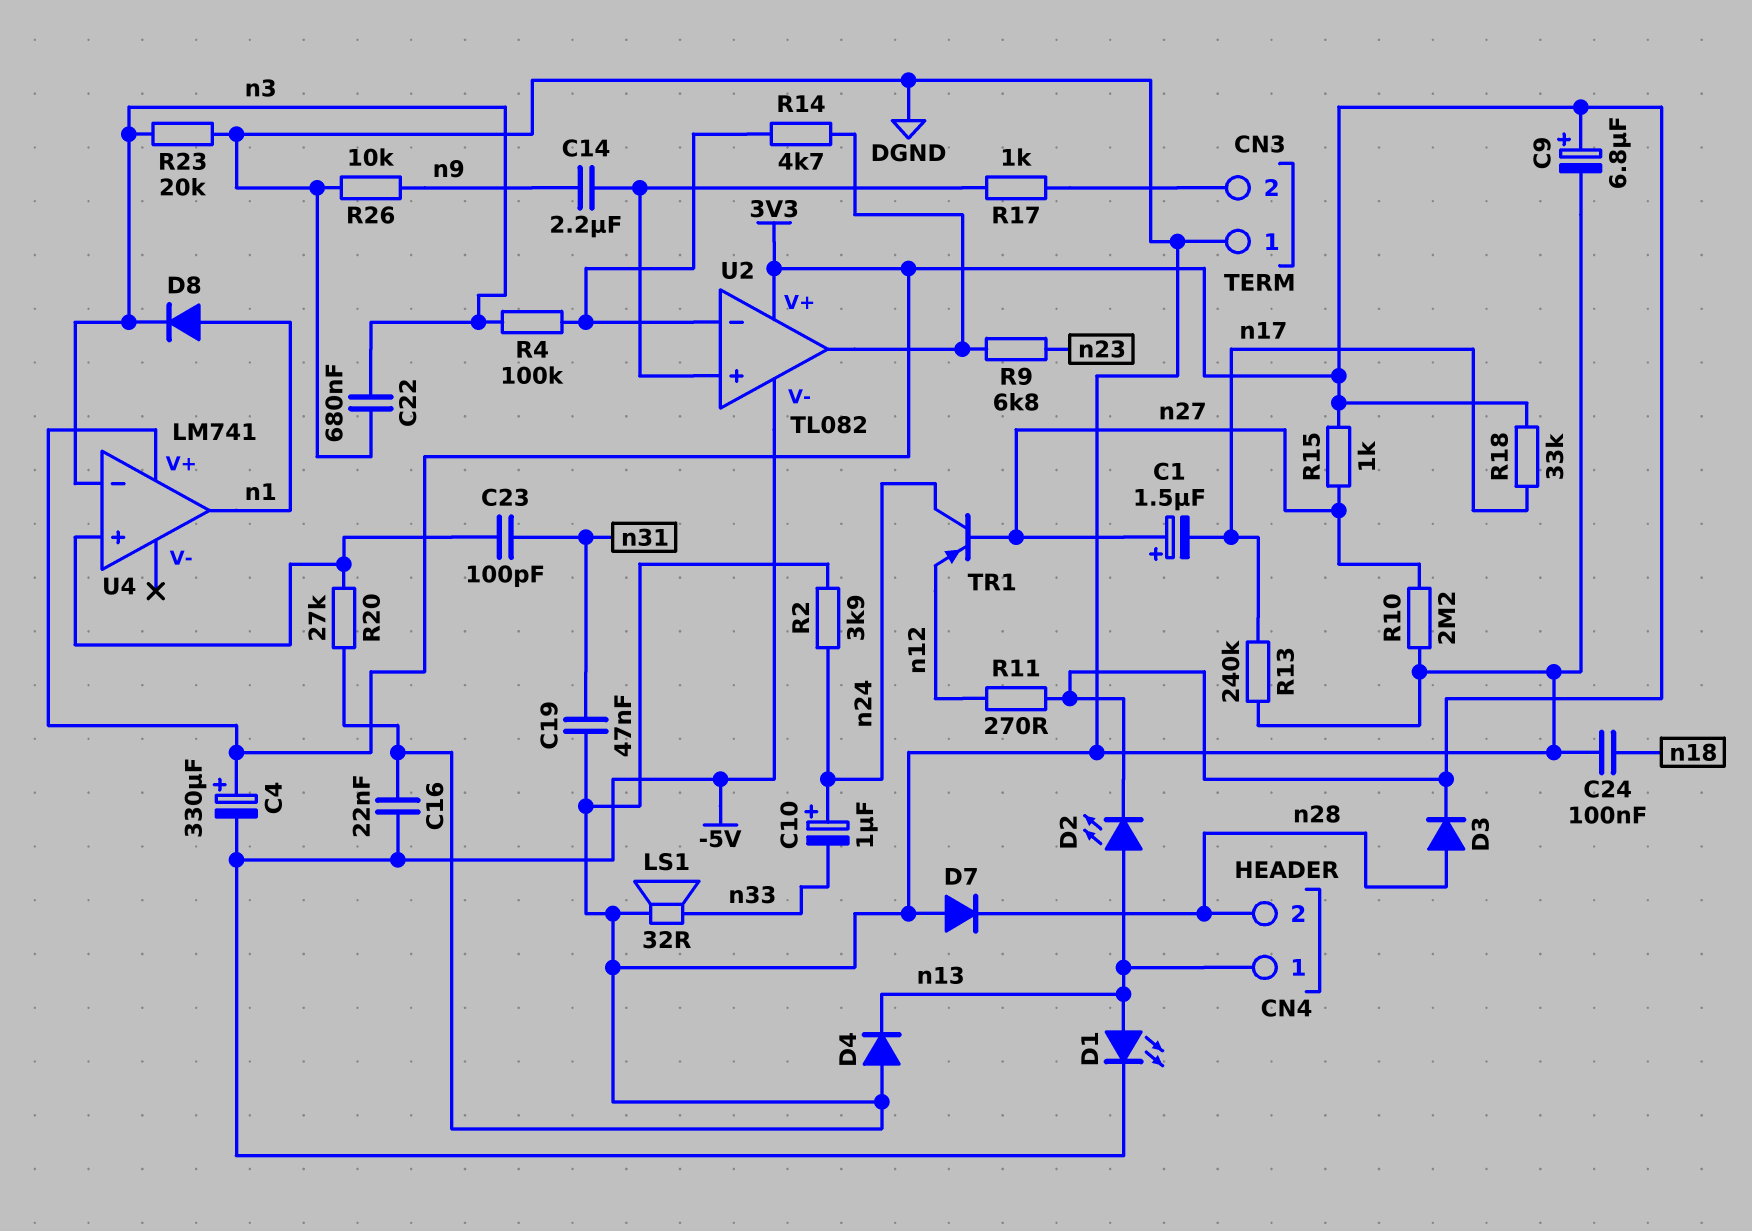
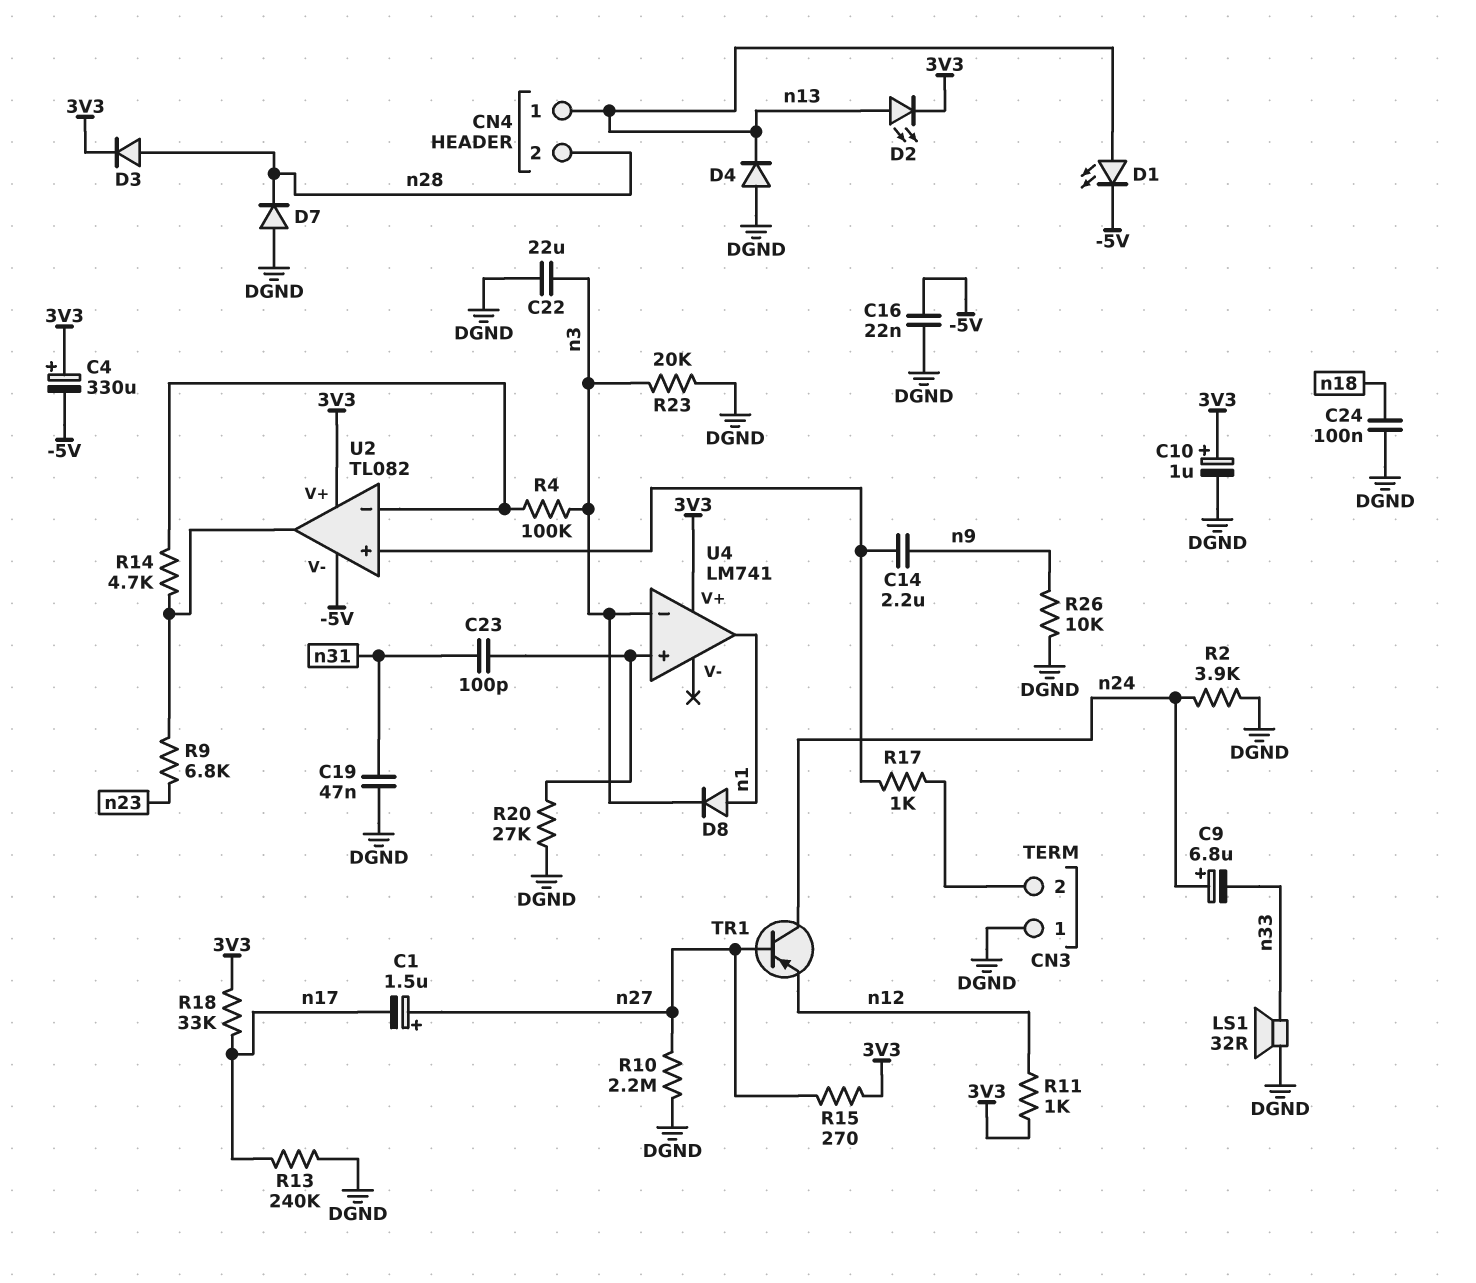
C9: 6.8uF (plus 3V3, minus DGND) -> 6.8uF (plus n24, minus n33)
C10: 1uF (plus n24, minus n33) -> 1uF (plus 3V3, minus DGND)
C22: 680nF (DGND, n3) -> 22uF (DGND, n3)
R11: 270 (3V3, n12) -> 1k (3V3, n12)
R15: 1k (3V3, n27) -> 270 (3V3, n27)

